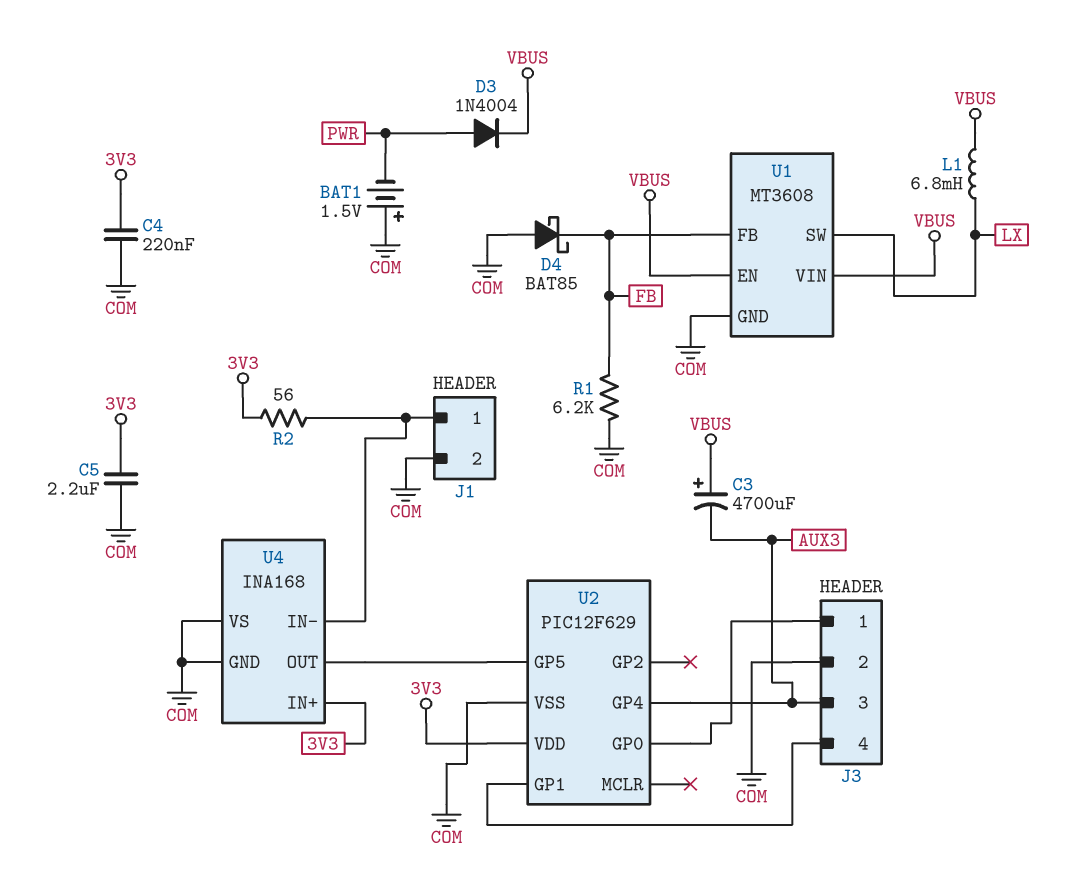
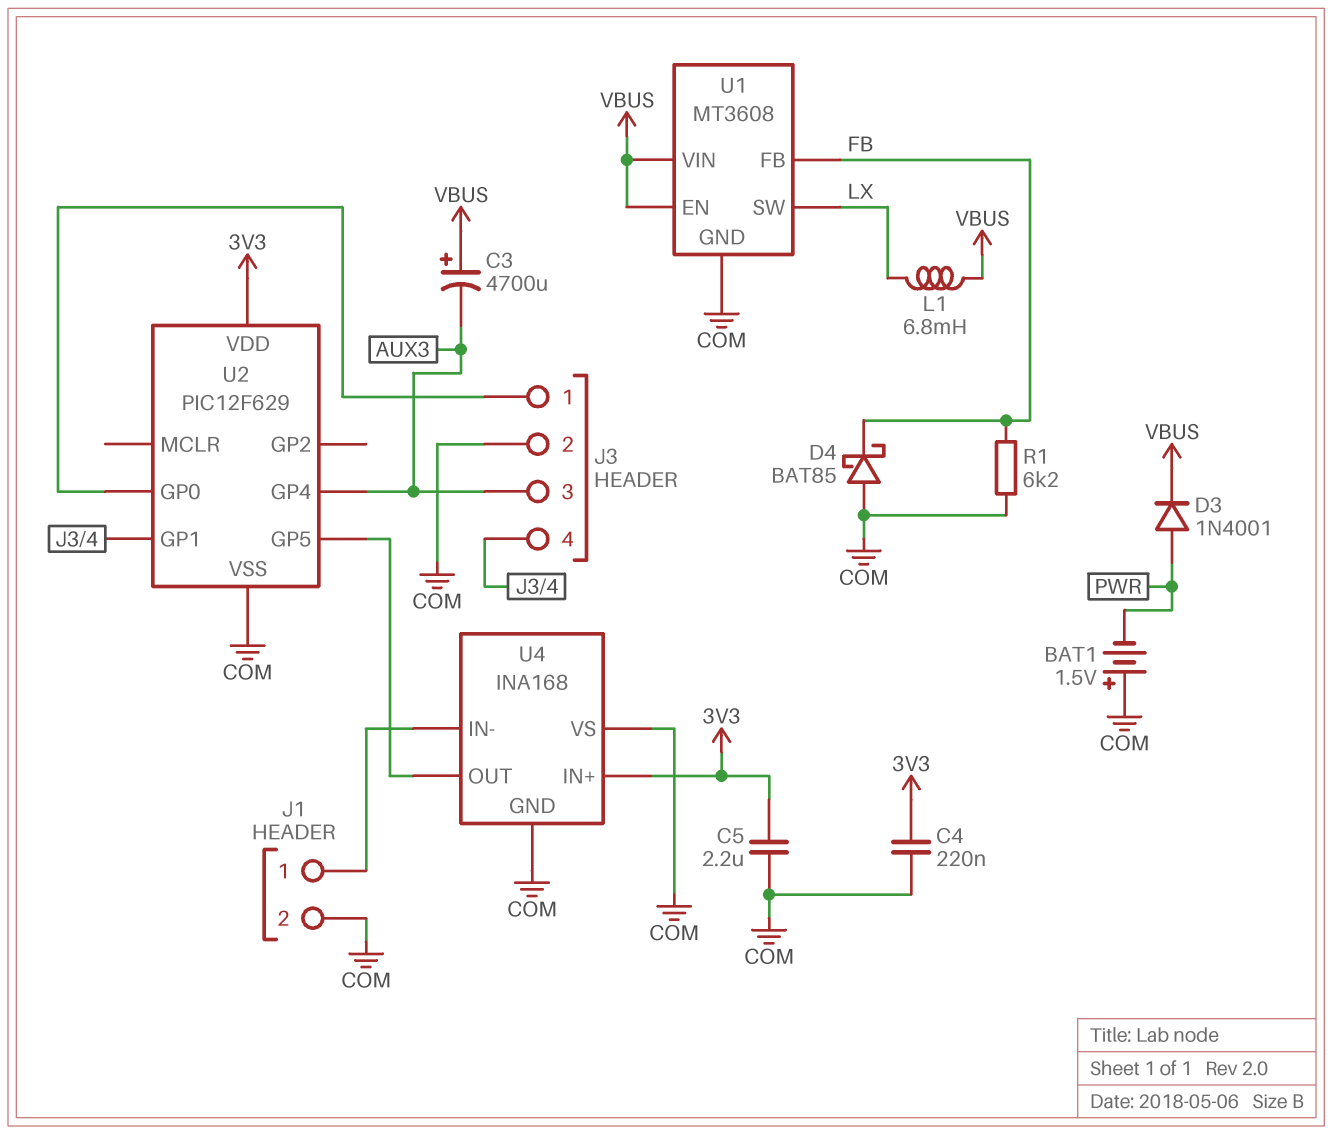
D3: diode 1N4004 (A PWR, K VBUS) -> diode 1N4001 (A PWR, K VBUS)
R2: 56 (3V3, J1/1) -> none

